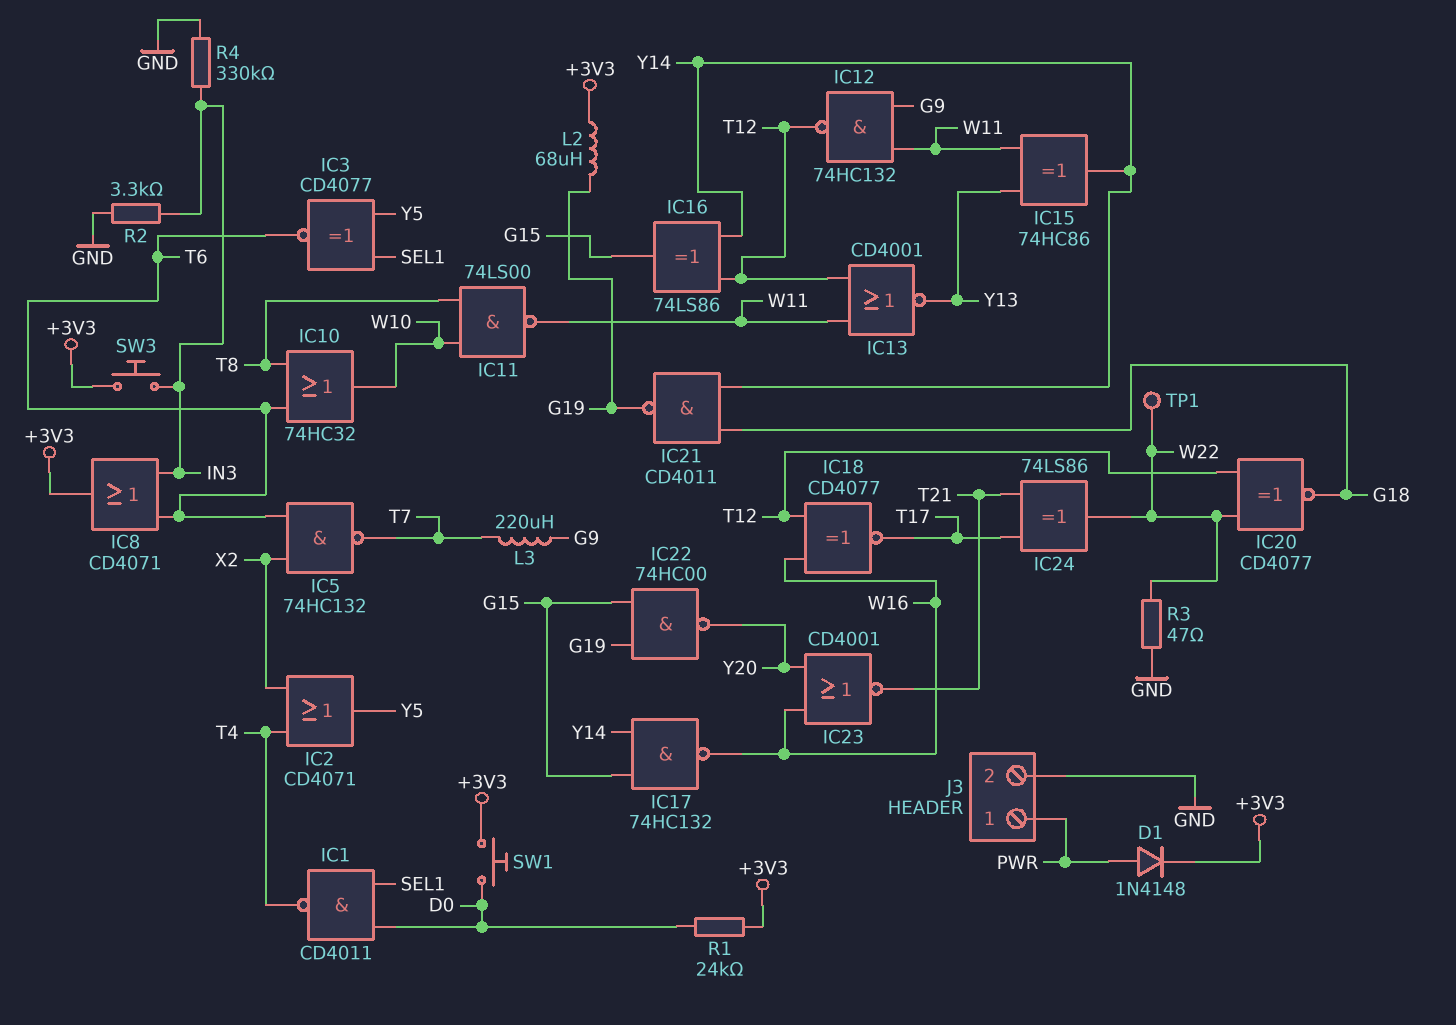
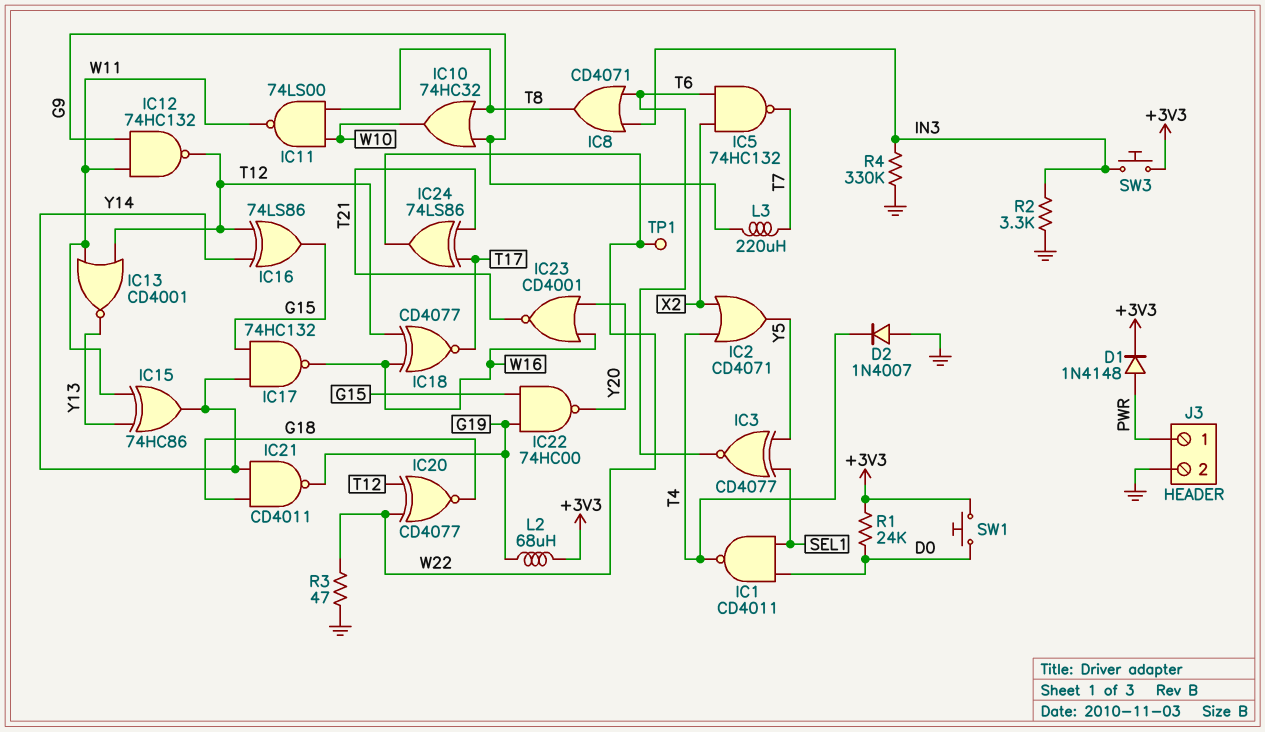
D2: none -> diode 1N4007 (A GND, K T4)
IC8: OR CD4071 (in IN3, in T6, out +3V3) -> OR CD4071 (in IN3, in T6, out T8)
IC10: OR 74HC32 (in T6, in T8, out W10) -> OR 74HC32 (in G9, in T8, out W10)

